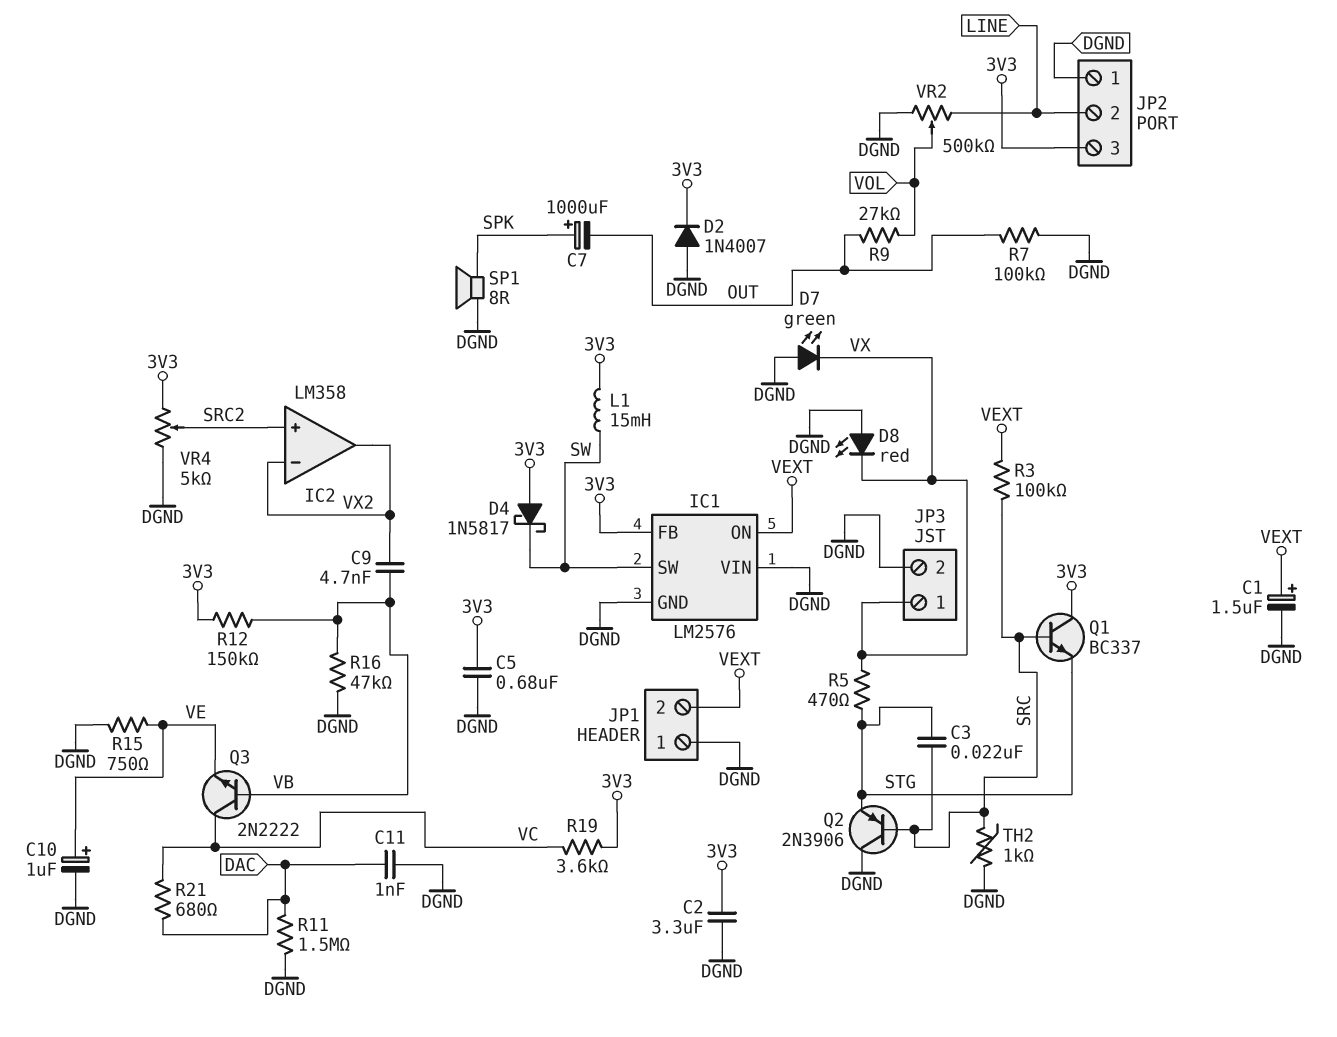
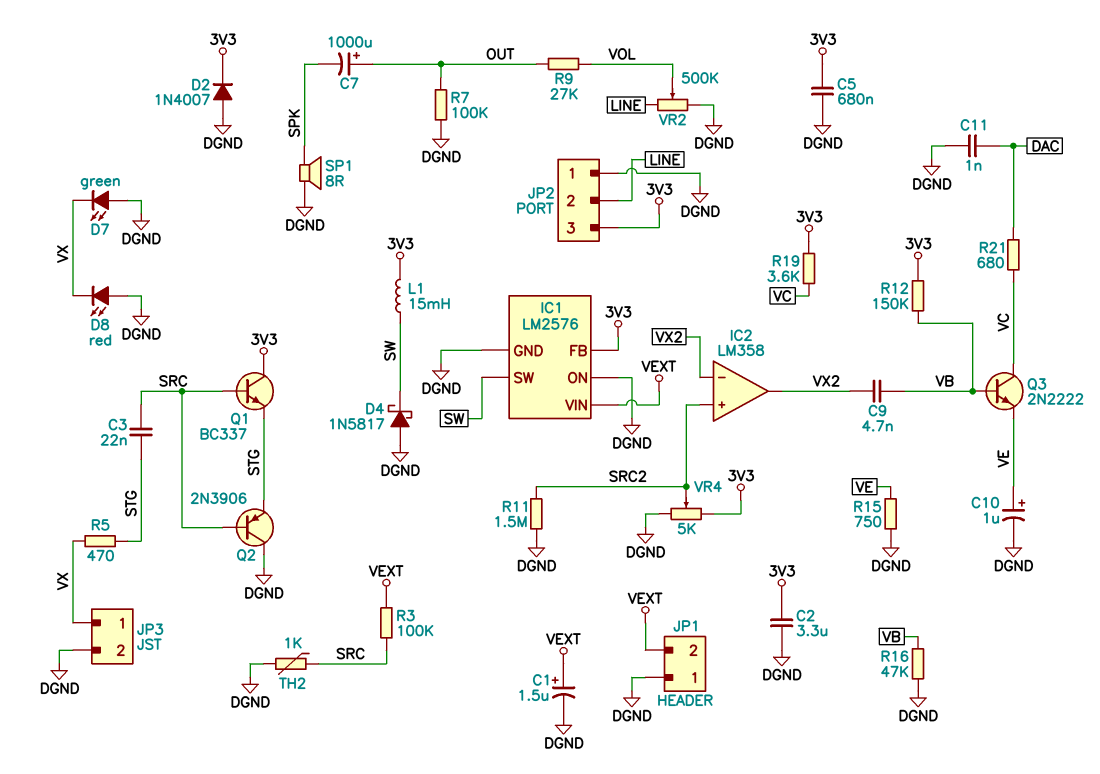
C7: 1000uF (plus SPK, minus OUT) -> 1000uF (plus OUT, minus SPK)
D4: schottky 1N5817 (A 3V3, K SW) -> schottky 1N5817 (A DGND, K SW)
IC1 pin ON: VEXT -> DGND
IC1 pin VIN: DGND -> VEXT
R11: 1.5M (DAC, DGND) -> 1.5M (DGND, SRC2)

